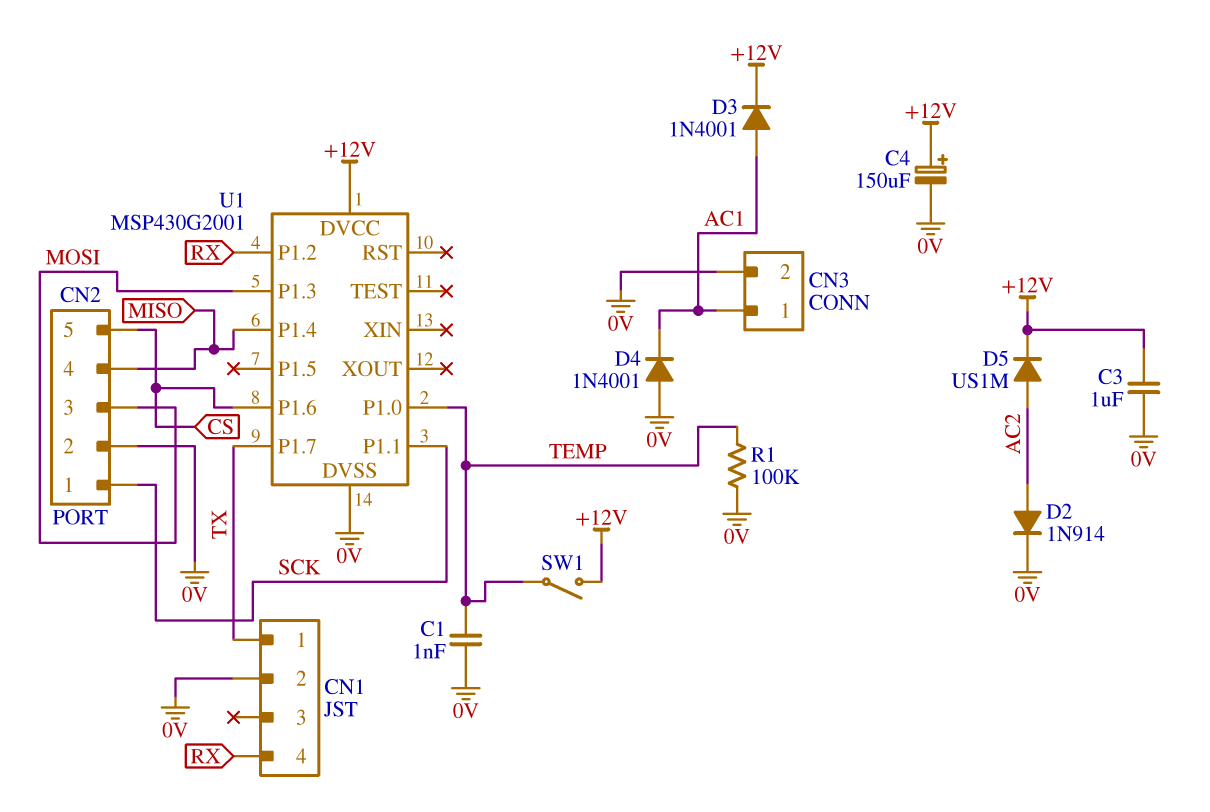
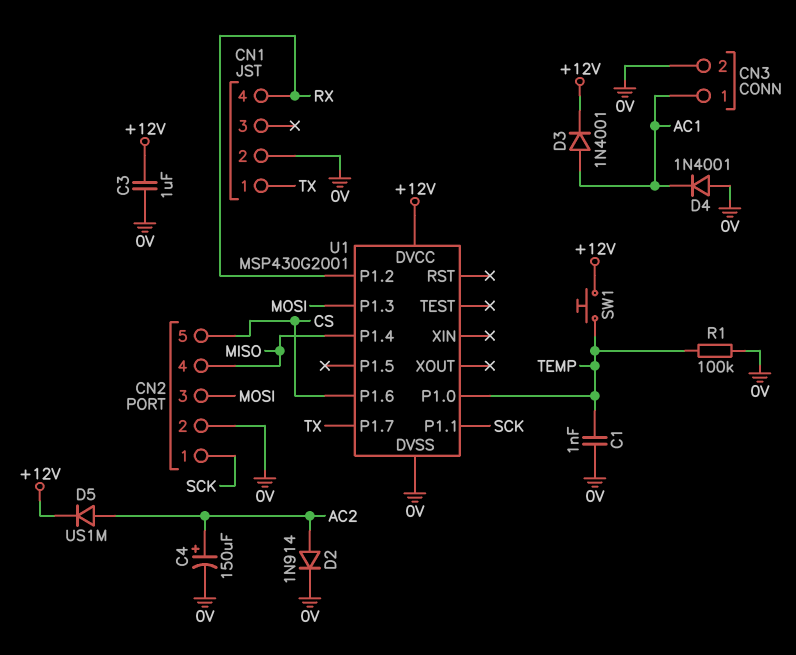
C4: 150uF (plus +12V, minus 0V) -> 150uF (plus AC2, minus 0V)
SW1: switch (+12V, TEMP) -> button (+12V, TEMP)

